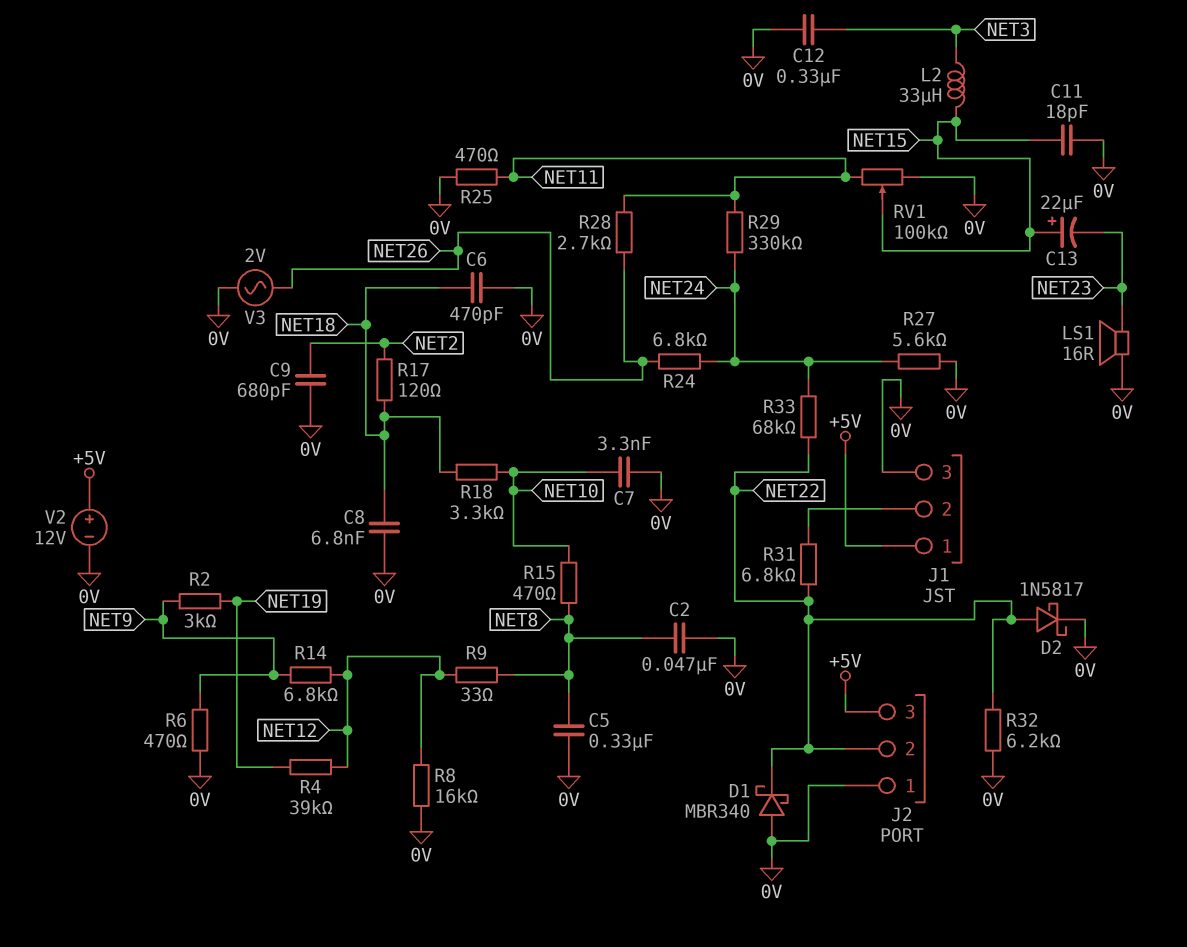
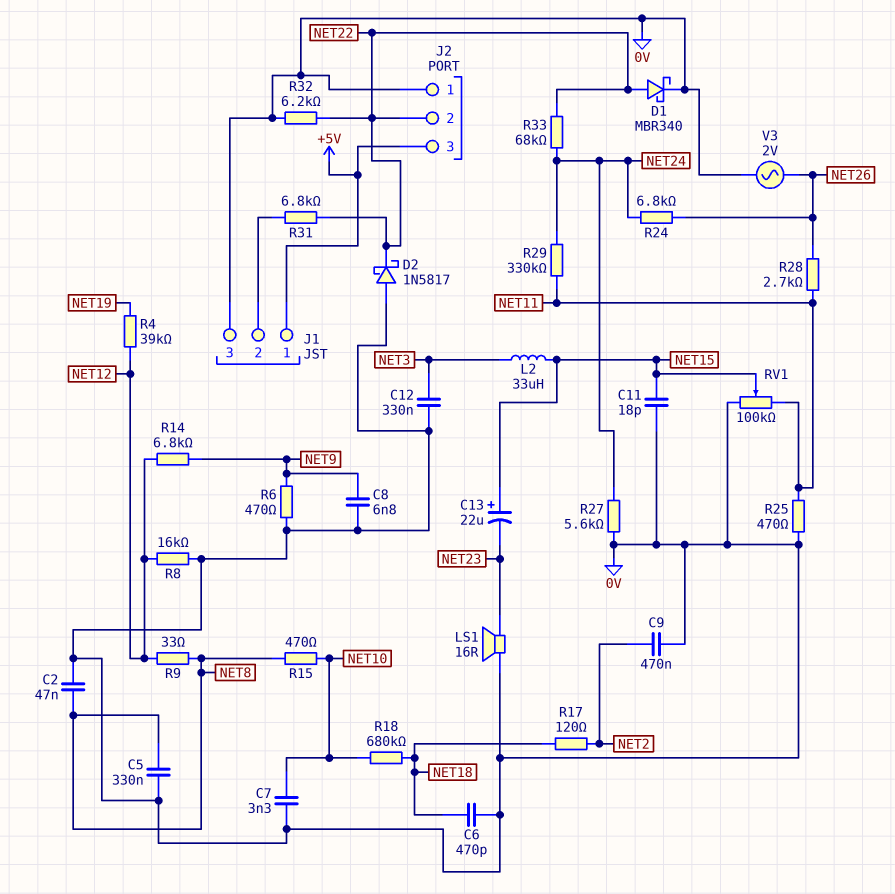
C8: 6.8nF (0V, NET18) -> 6.8nF (0V, NET9)
C9: 680pF (0V, NET2) -> 470nF (0V, NET2)
D1: schottky MBR340 (A 0V, K NET22) -> schottky MBR340 (A NET22, K 0V)
D2: schottky 1N5817 (A NET22, K 0V) -> schottky 1N5817 (A 0V, K NET22)
R2: 3k (NET9, NET19) -> none
R18: 3.3k (NET10, NET18) -> 680k (NET10, NET18)
V2: 12V (plus +5V, minus 0V) -> none

